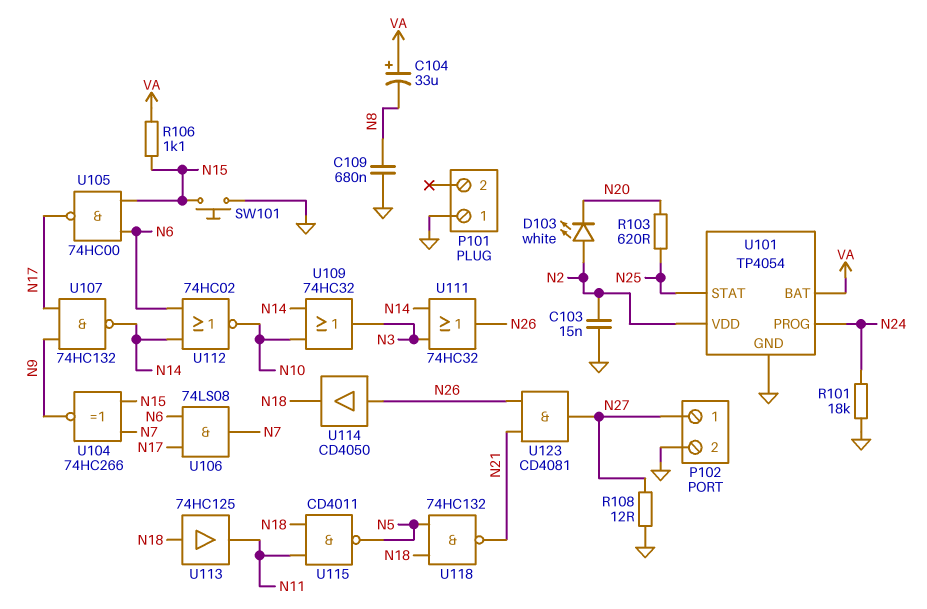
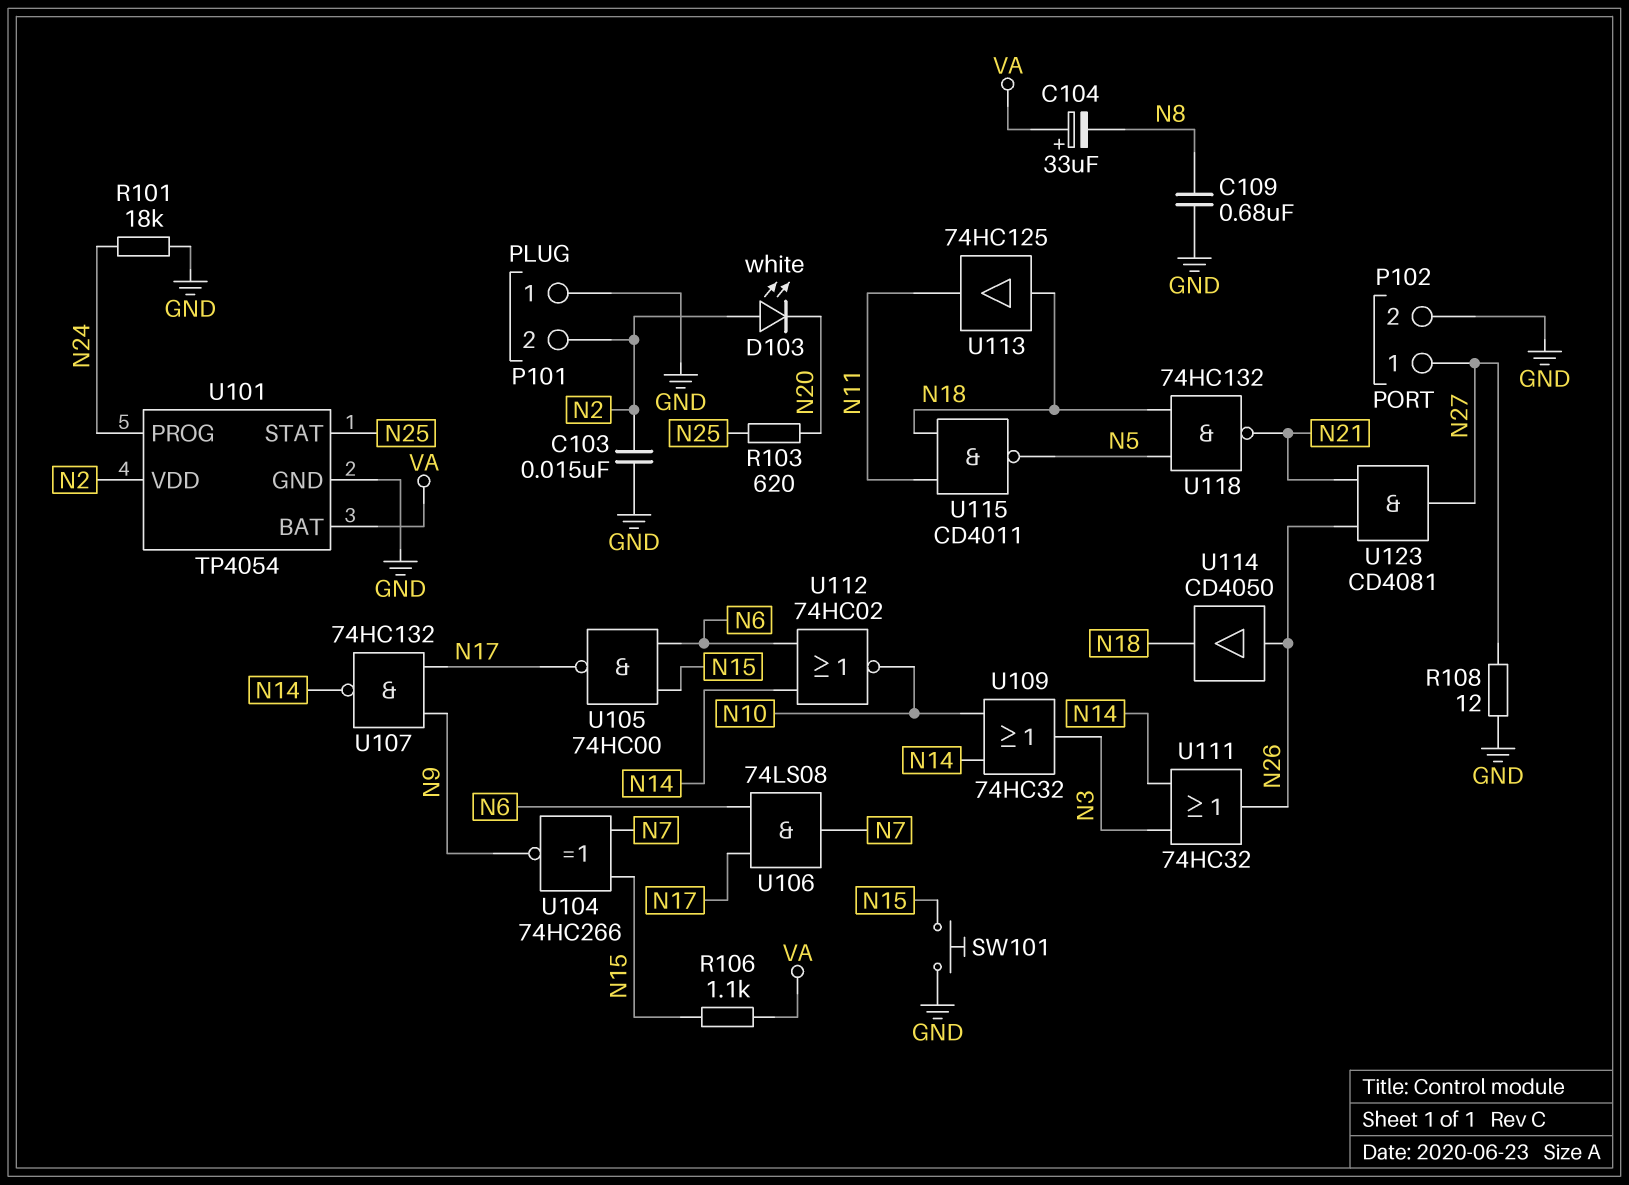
P101 pin 2: none -> N2

